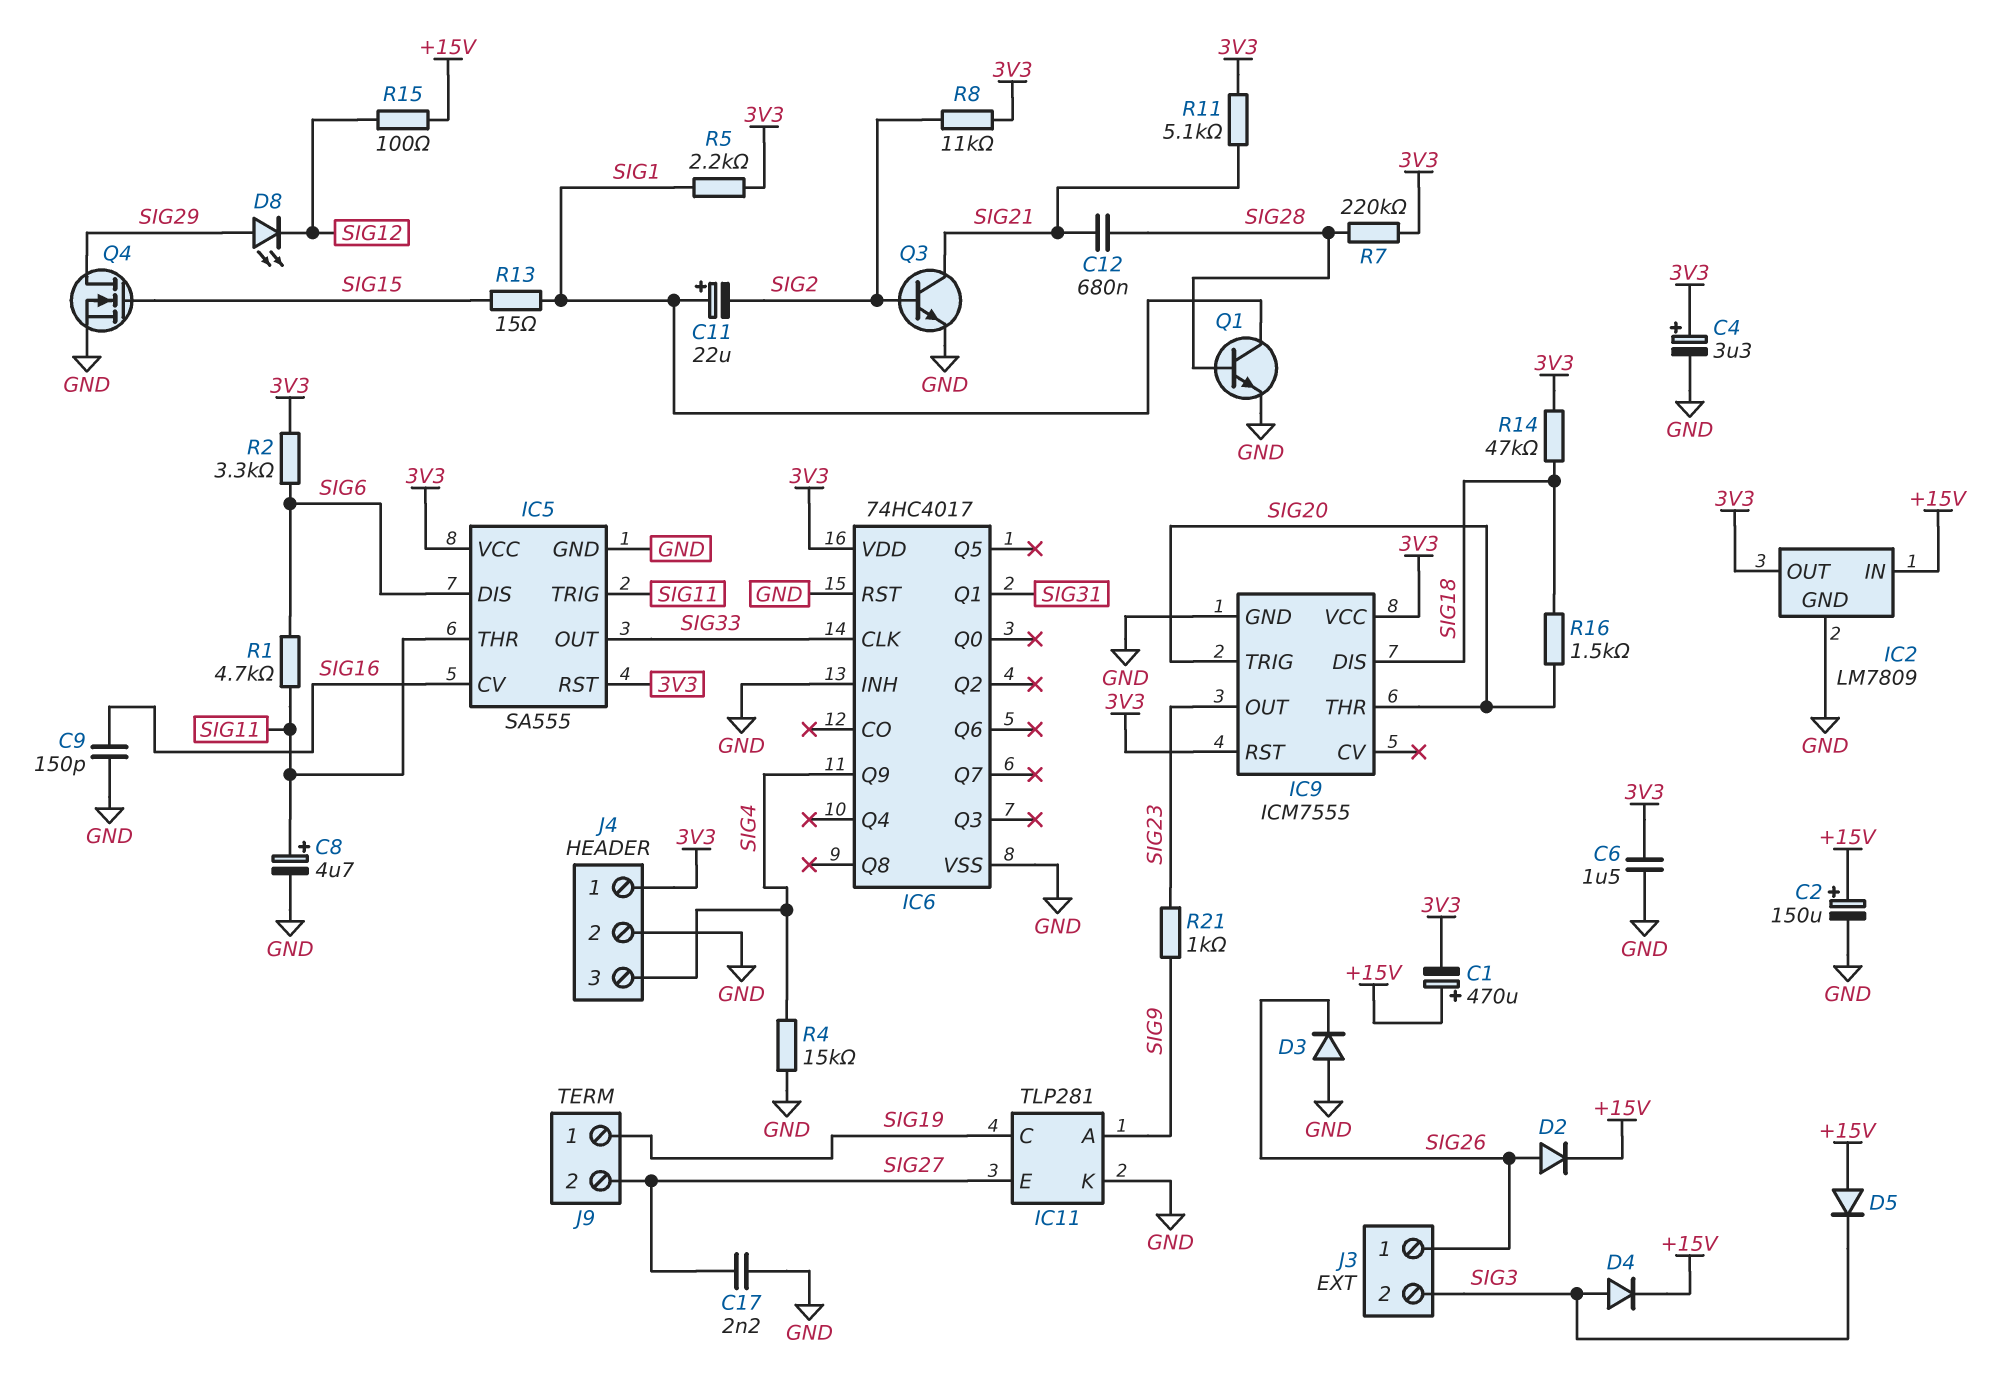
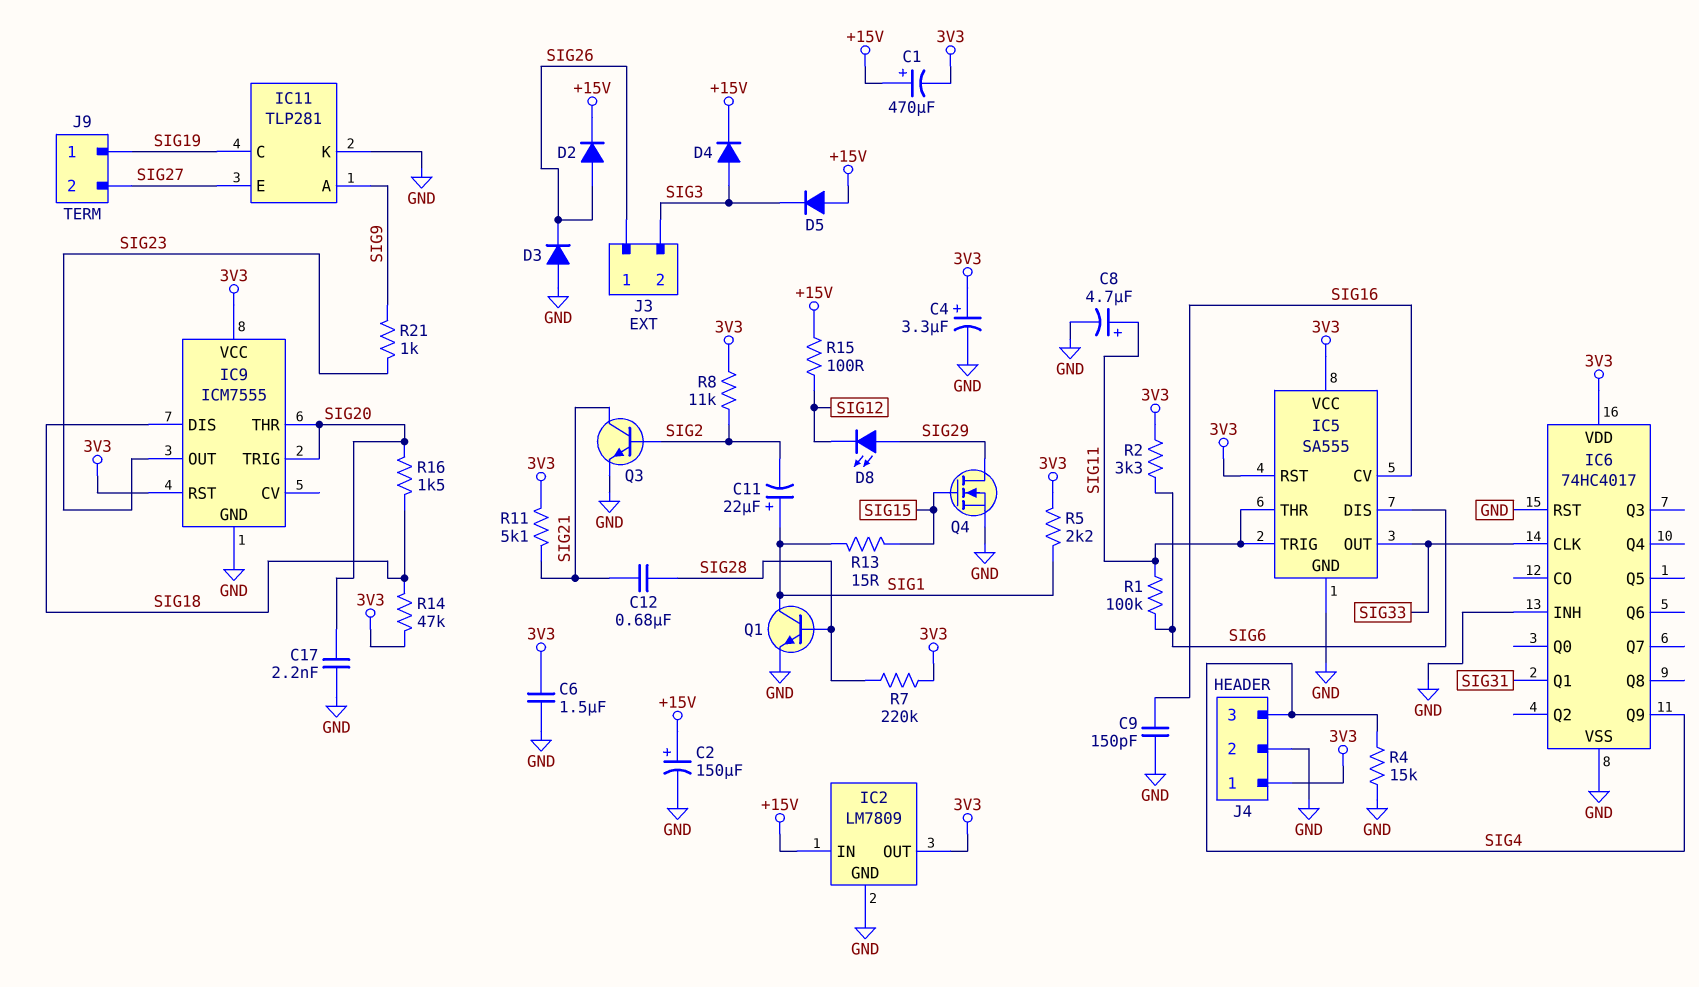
C17: 2.2nF (GND, SIG27) -> 2.2nF (GND, SIG20)
R1: 4.7k (SIG6, SIG11) -> 100k (SIG6, SIG11)

